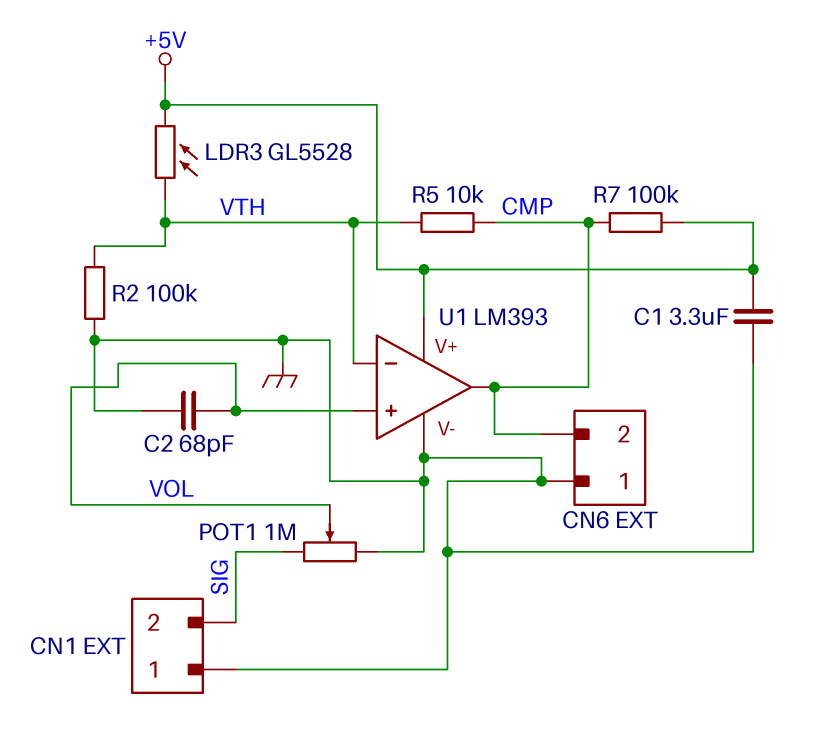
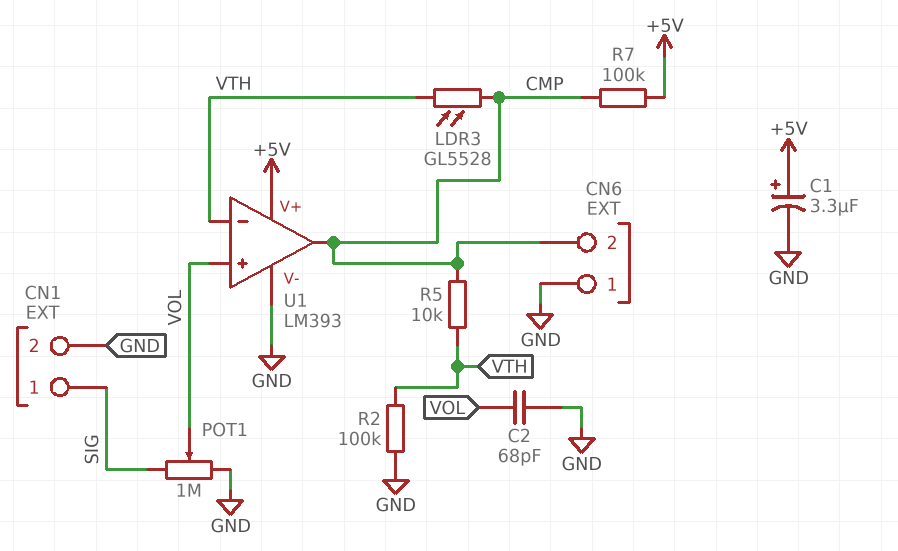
C1: 3.3uF (+5V, GND) -> 3.3uF (plus +5V, minus GND)
CN1 pin 1: GND -> SIG
CN1 pin 2: SIG -> GND
LDR3: GL5528 (+5V, VTH) -> GL5528 (CMP, VTH)

